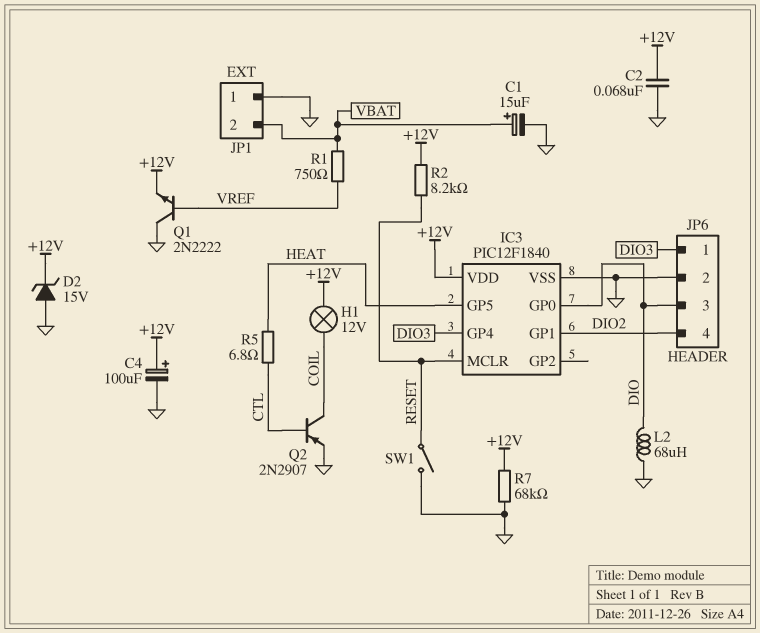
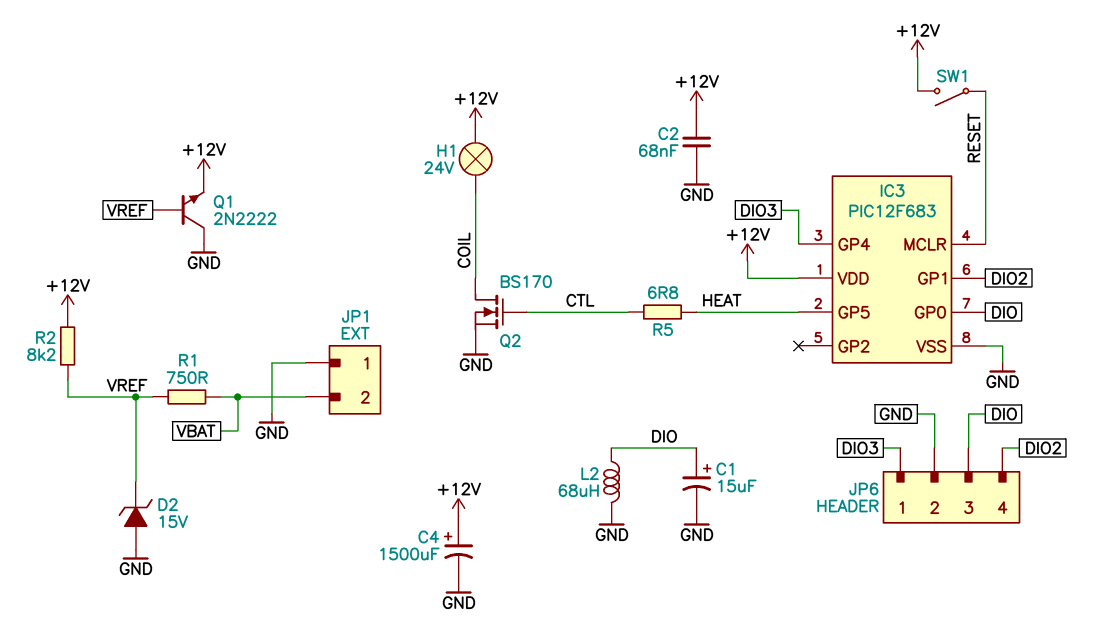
C1: 15uF (plus VBAT, minus GND) -> 15uF (plus DIO, minus GND)
C4: 100uF (plus +12V, minus GND) -> 1500uF (plus +12V, minus GND)
D2: zener 15V (A GND, K +12V) -> zener 15V (A GND, K VREF)
H1: lamp 12V (+12V, COIL) -> lamp 24V (+12V, COIL)
IC3: PIC12F1840 -> PIC12F683
Q2: PNP 2N2907 (B CTL, C COIL, E GND) -> NMOS BS170 (G CTL, D COIL, S GND)
R2: 8.2k (+12V, RESET) -> 8.2k (+12V, VREF)
R7: 68k (+12V, GND) -> none
SW1: switch (GND, RESET) -> switch (+12V, RESET)

